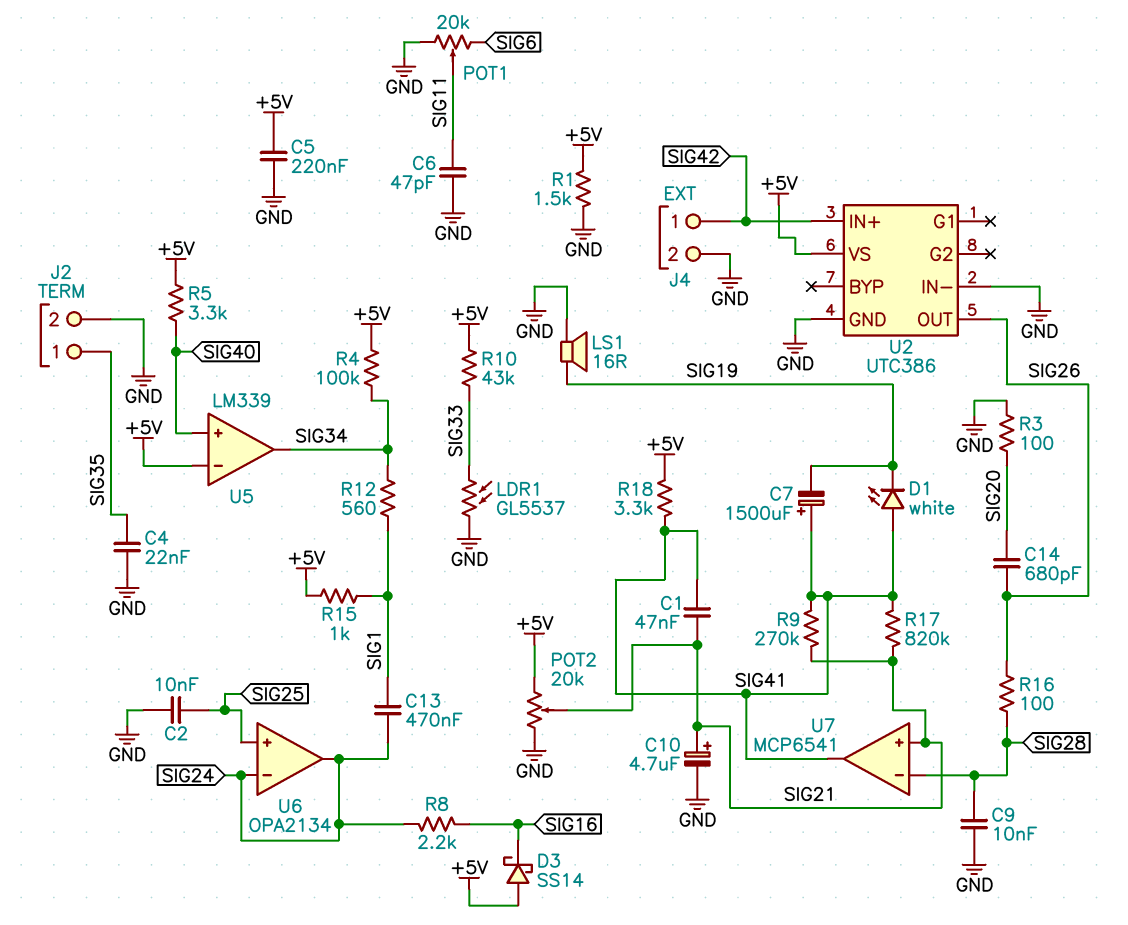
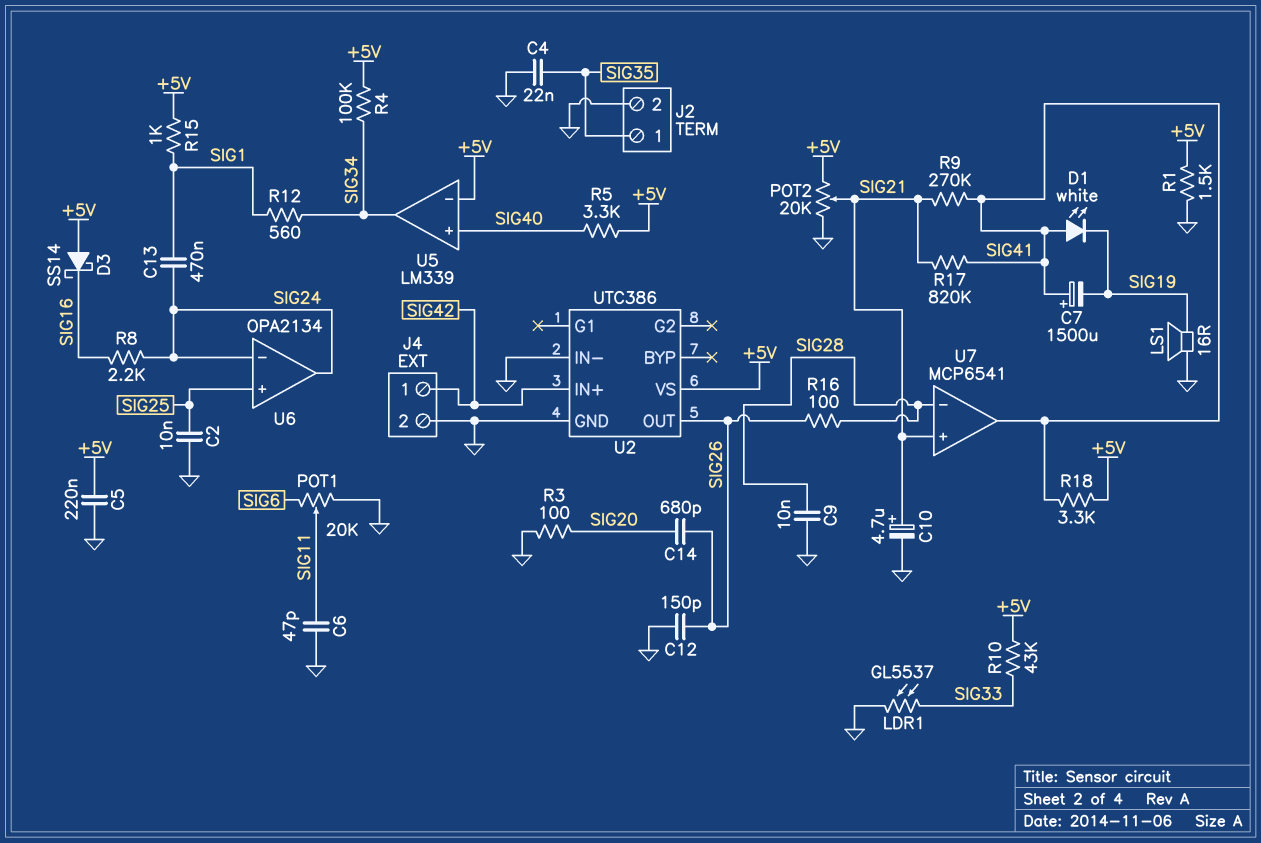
C1: 47nF (SIG21, SIG41) -> none
C12: none -> 150pF (GND, SIG26)

